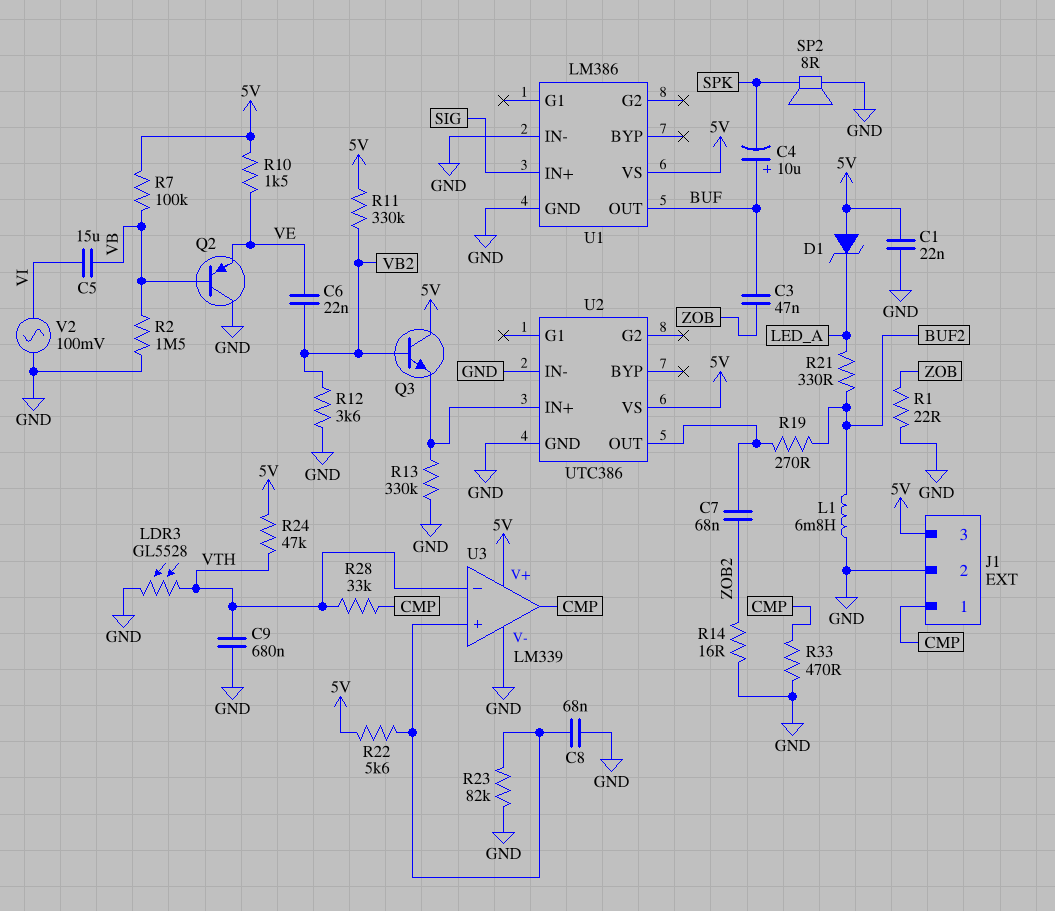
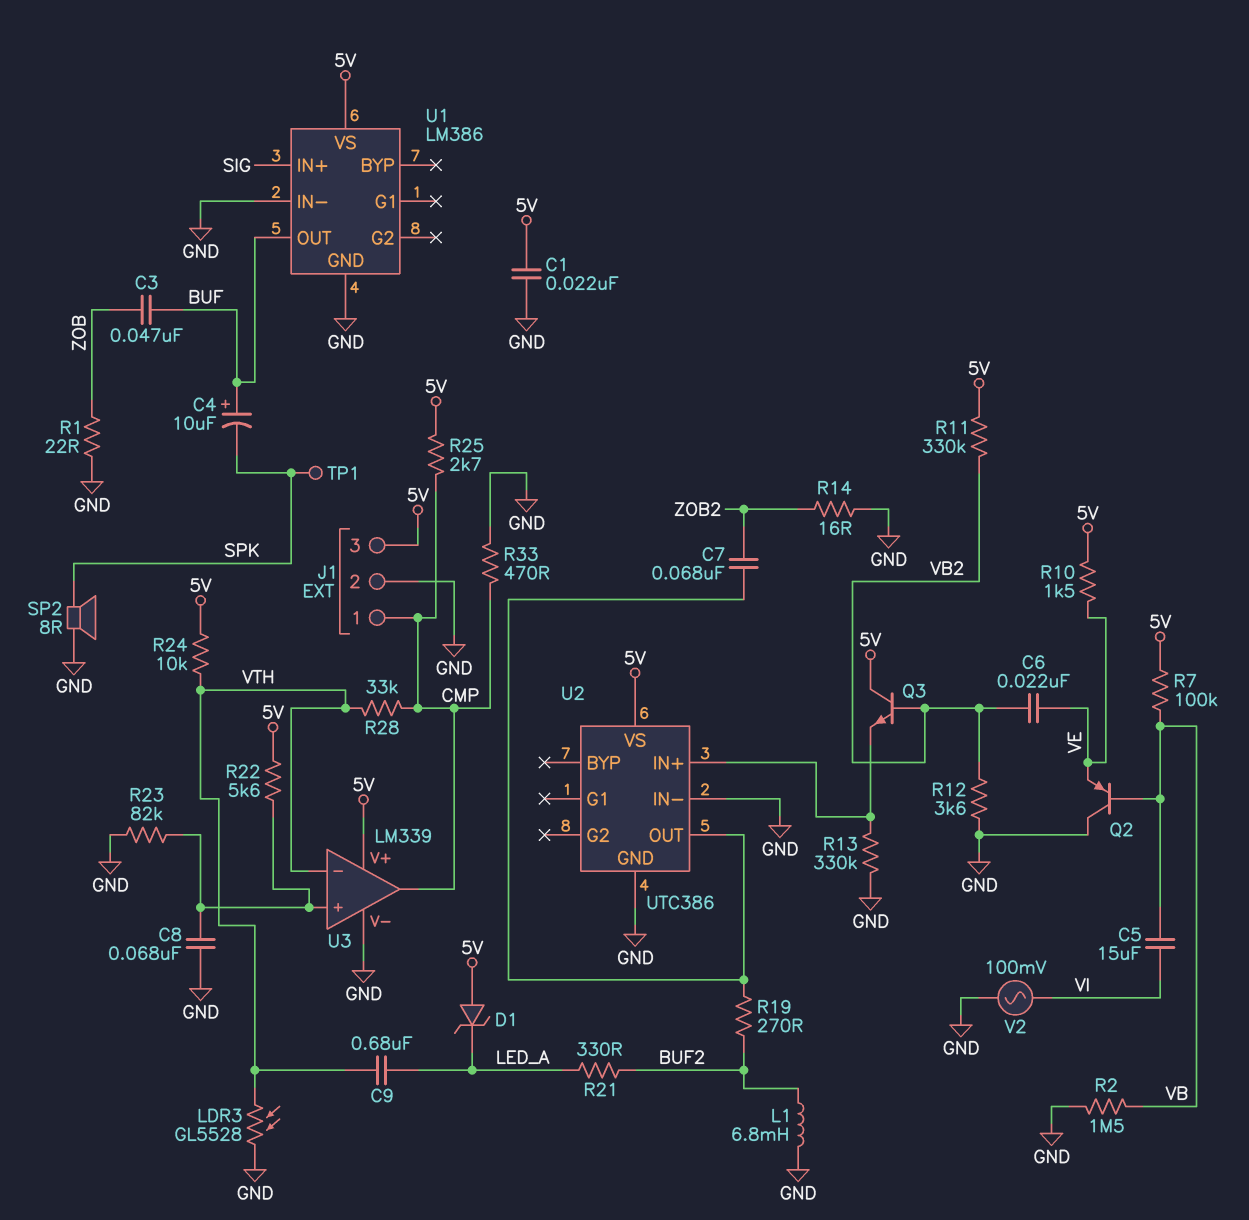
C9: 680nF (GND, VTH) -> 680nF (LED_A, VTH)
R24: 47k (5V, VTH) -> 10k (5V, VTH)
R25: none -> 2.7k (5V, CMP)
TP1: none -> test point (SPK)

